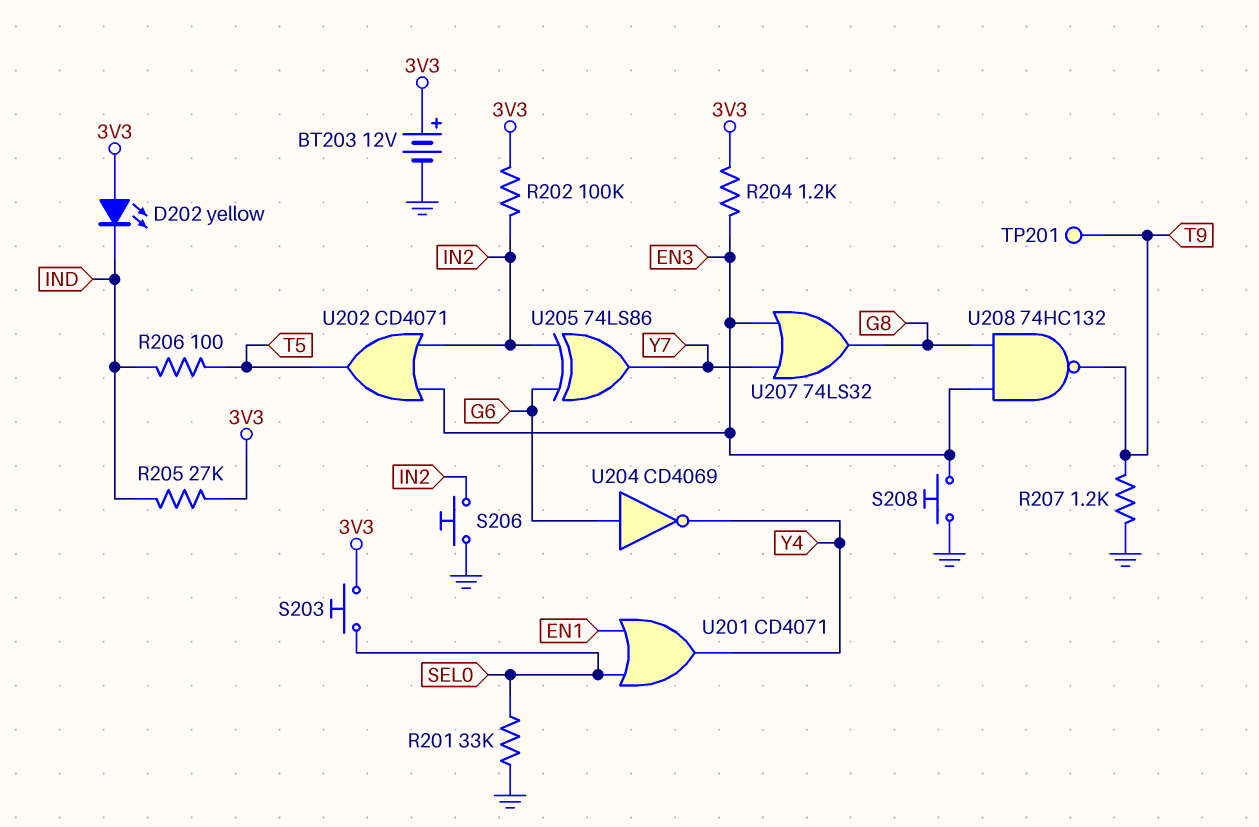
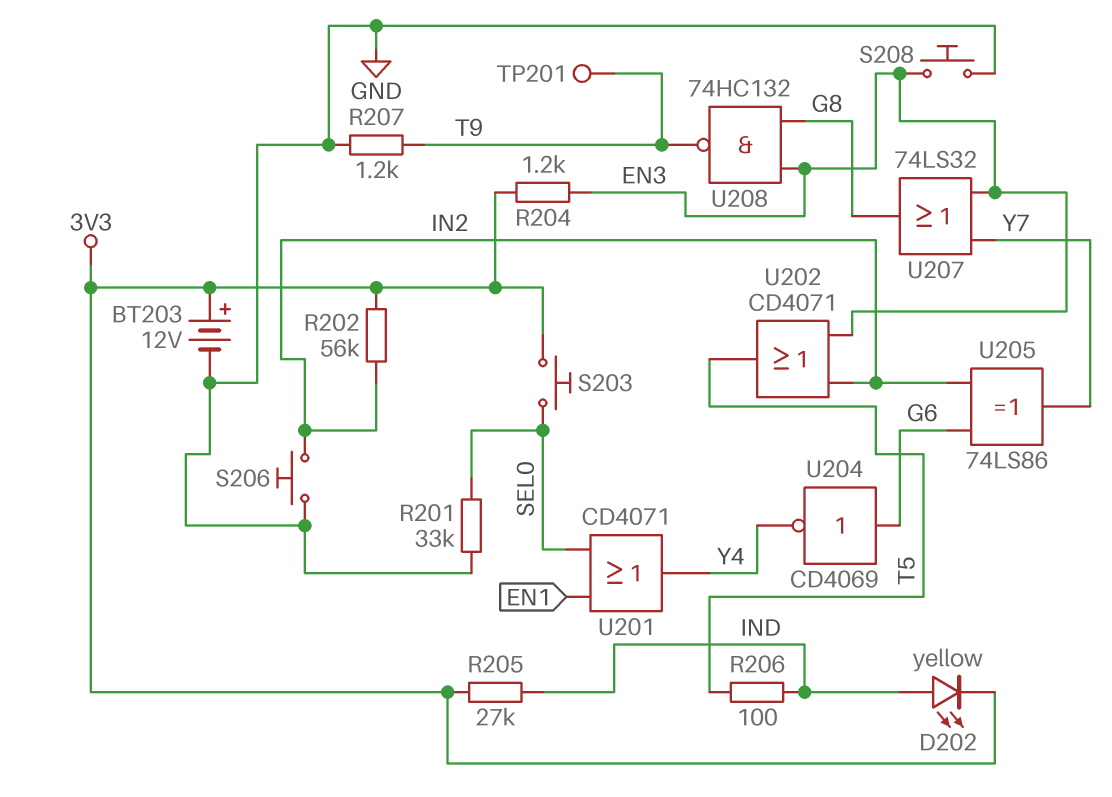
D202: LED yellow (A 3V3, K IND) -> LED yellow (A IND, K 3V3)
R202: 100k (3V3, IN2) -> 56k (3V3, IN2)

